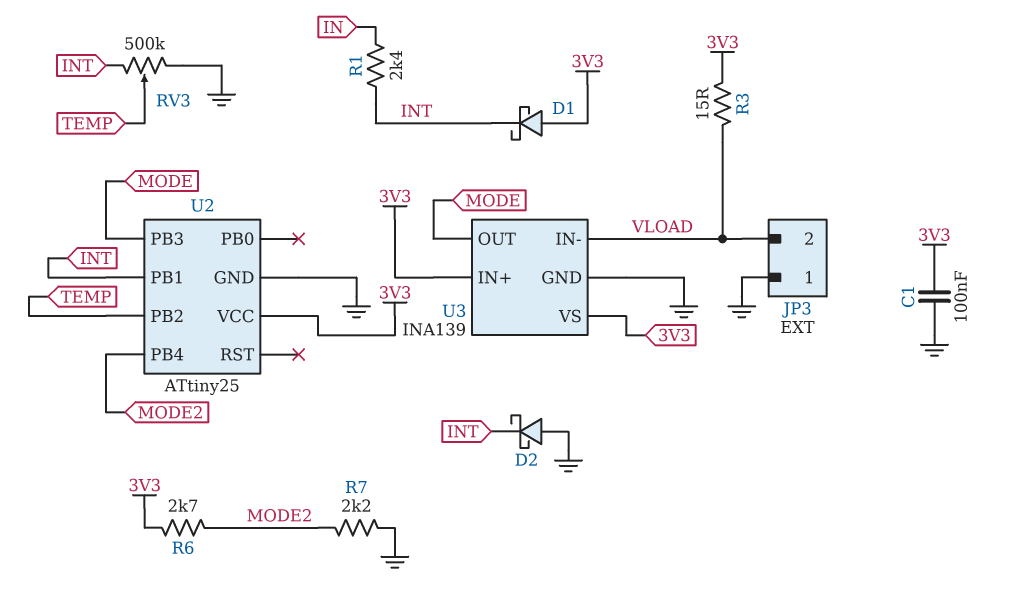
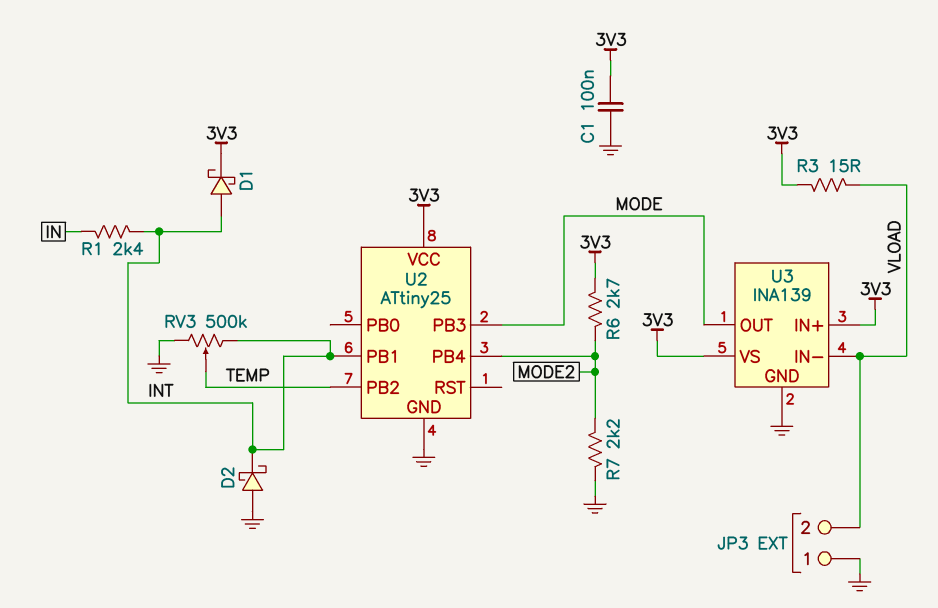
D1: schottky (A 3V3, K INT) -> schottky (A INT, K 3V3)

